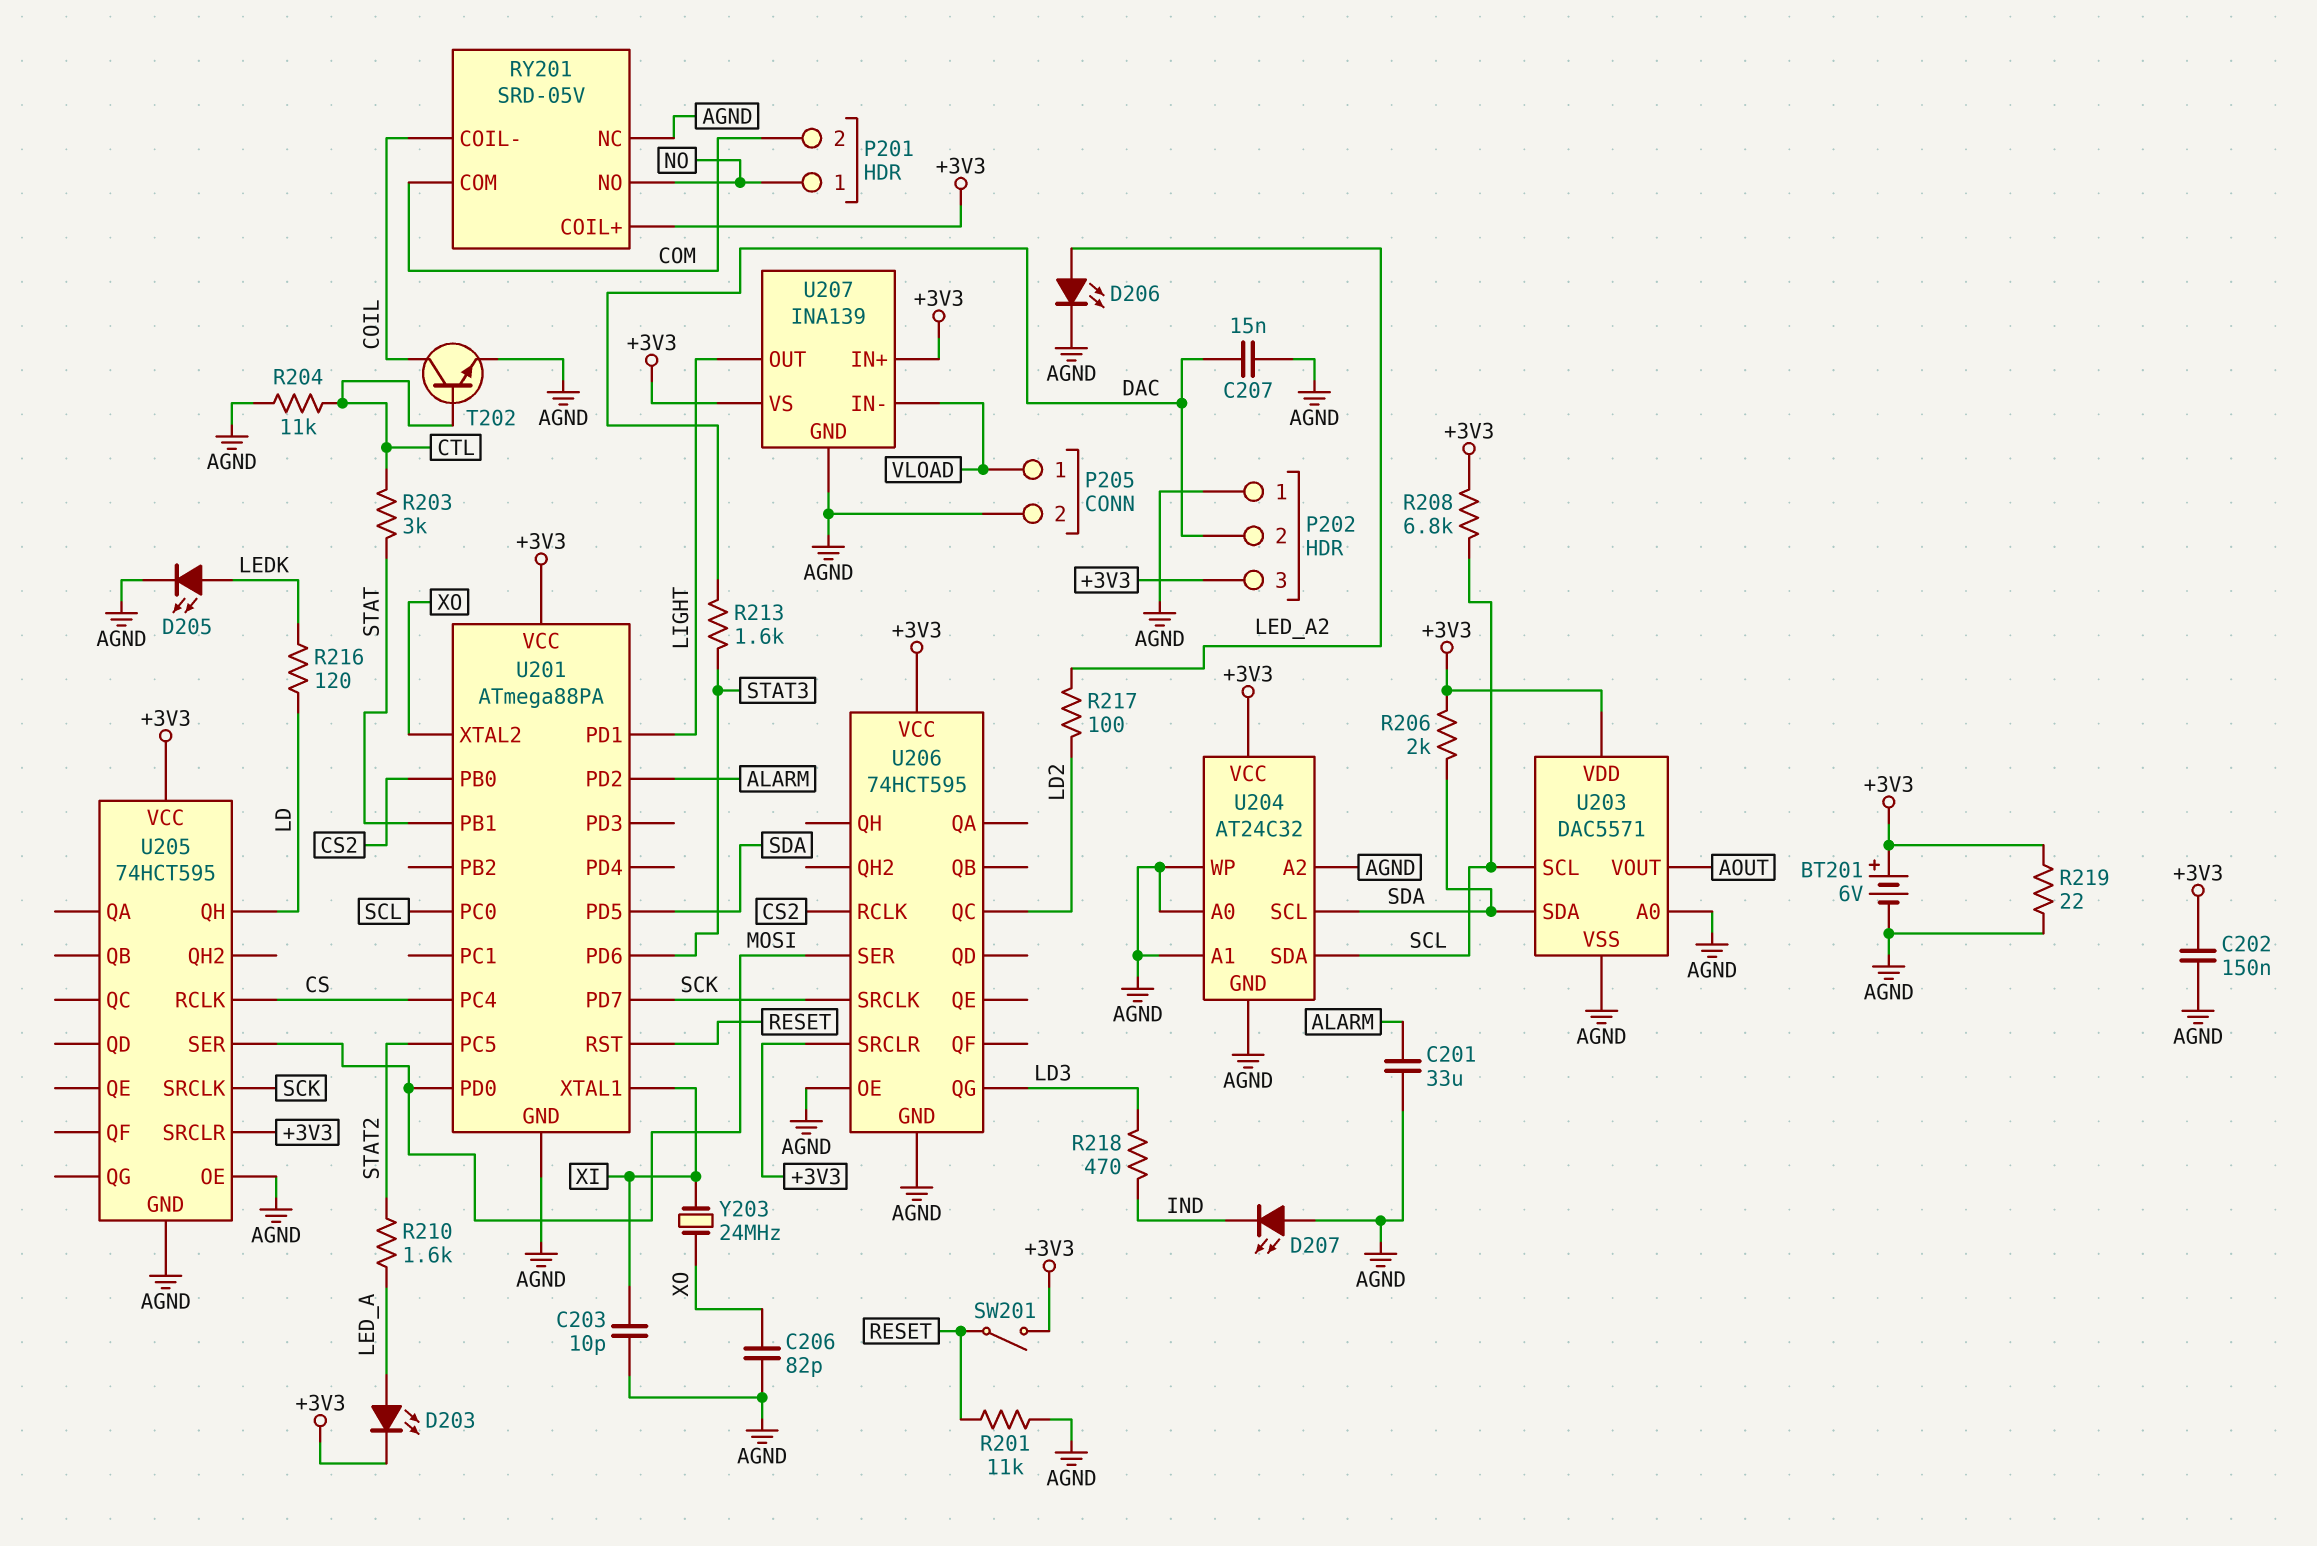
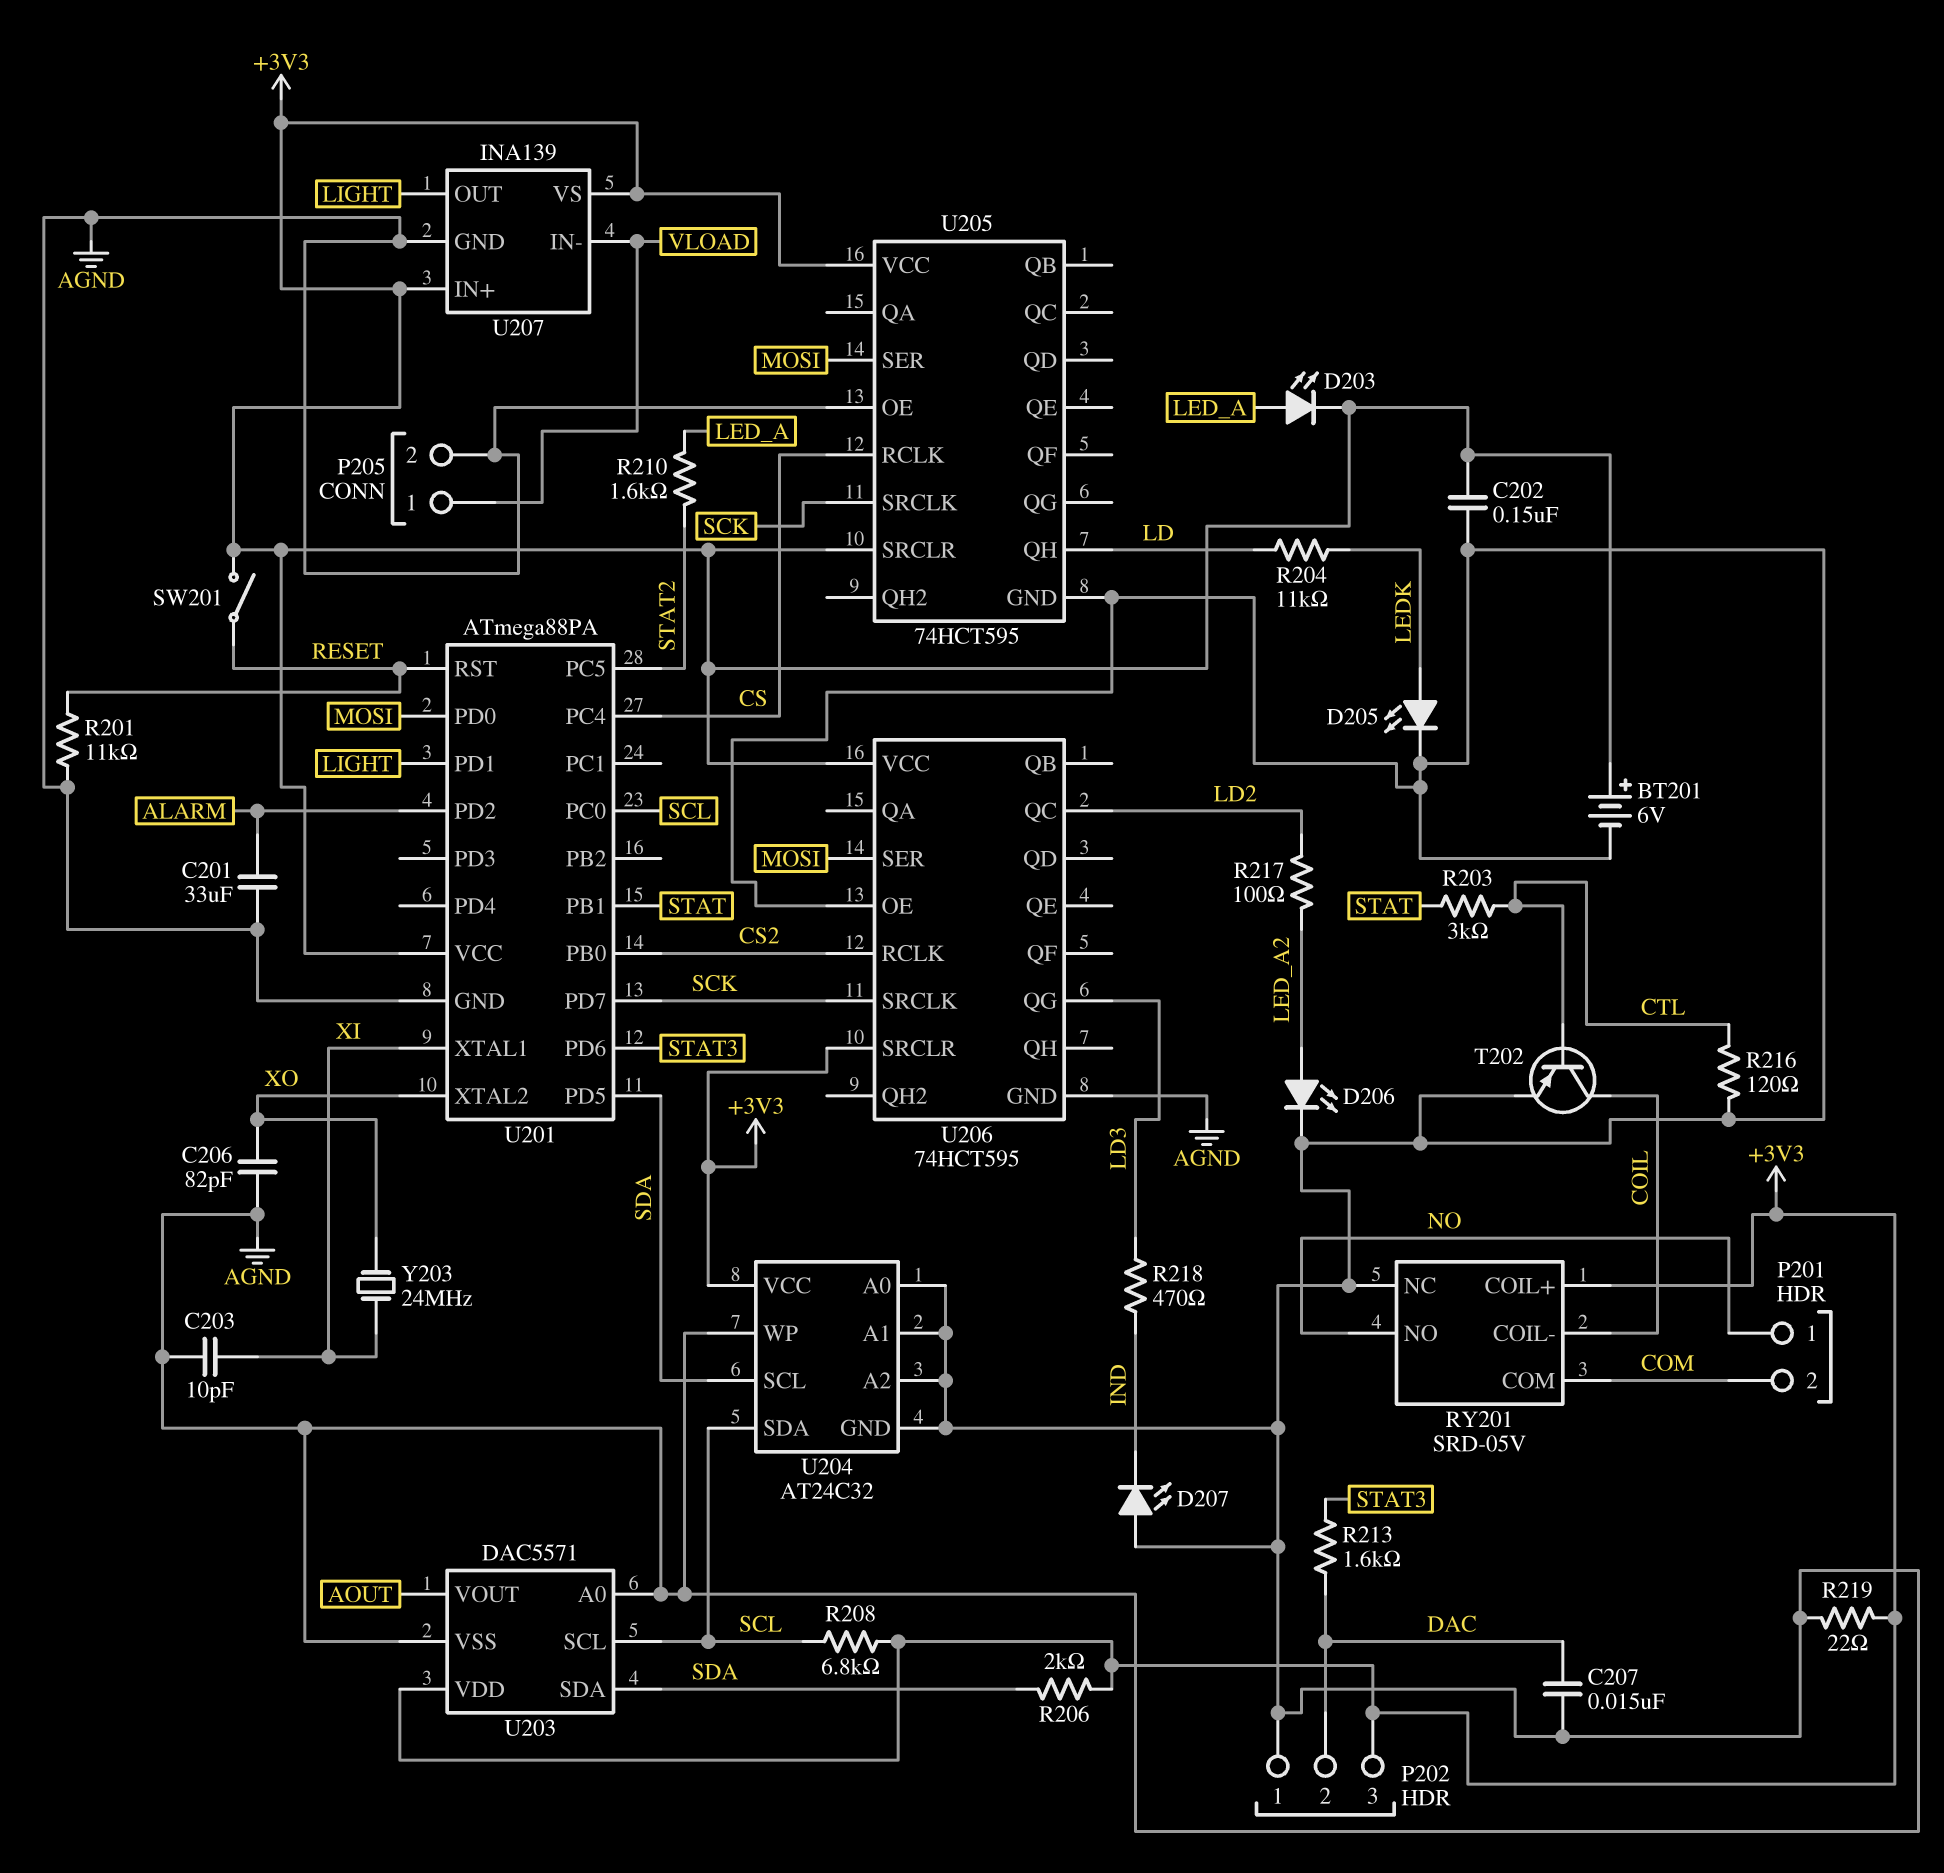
R204: 11k (AGND, CTL) -> 11k (LD, LEDK)
R216: 120 (LD, LEDK) -> 120 (AGND, CTL)
T202: NPN (B CTL, C COIL, E AGND) -> PNP (B CTL, C COIL, E AGND)

